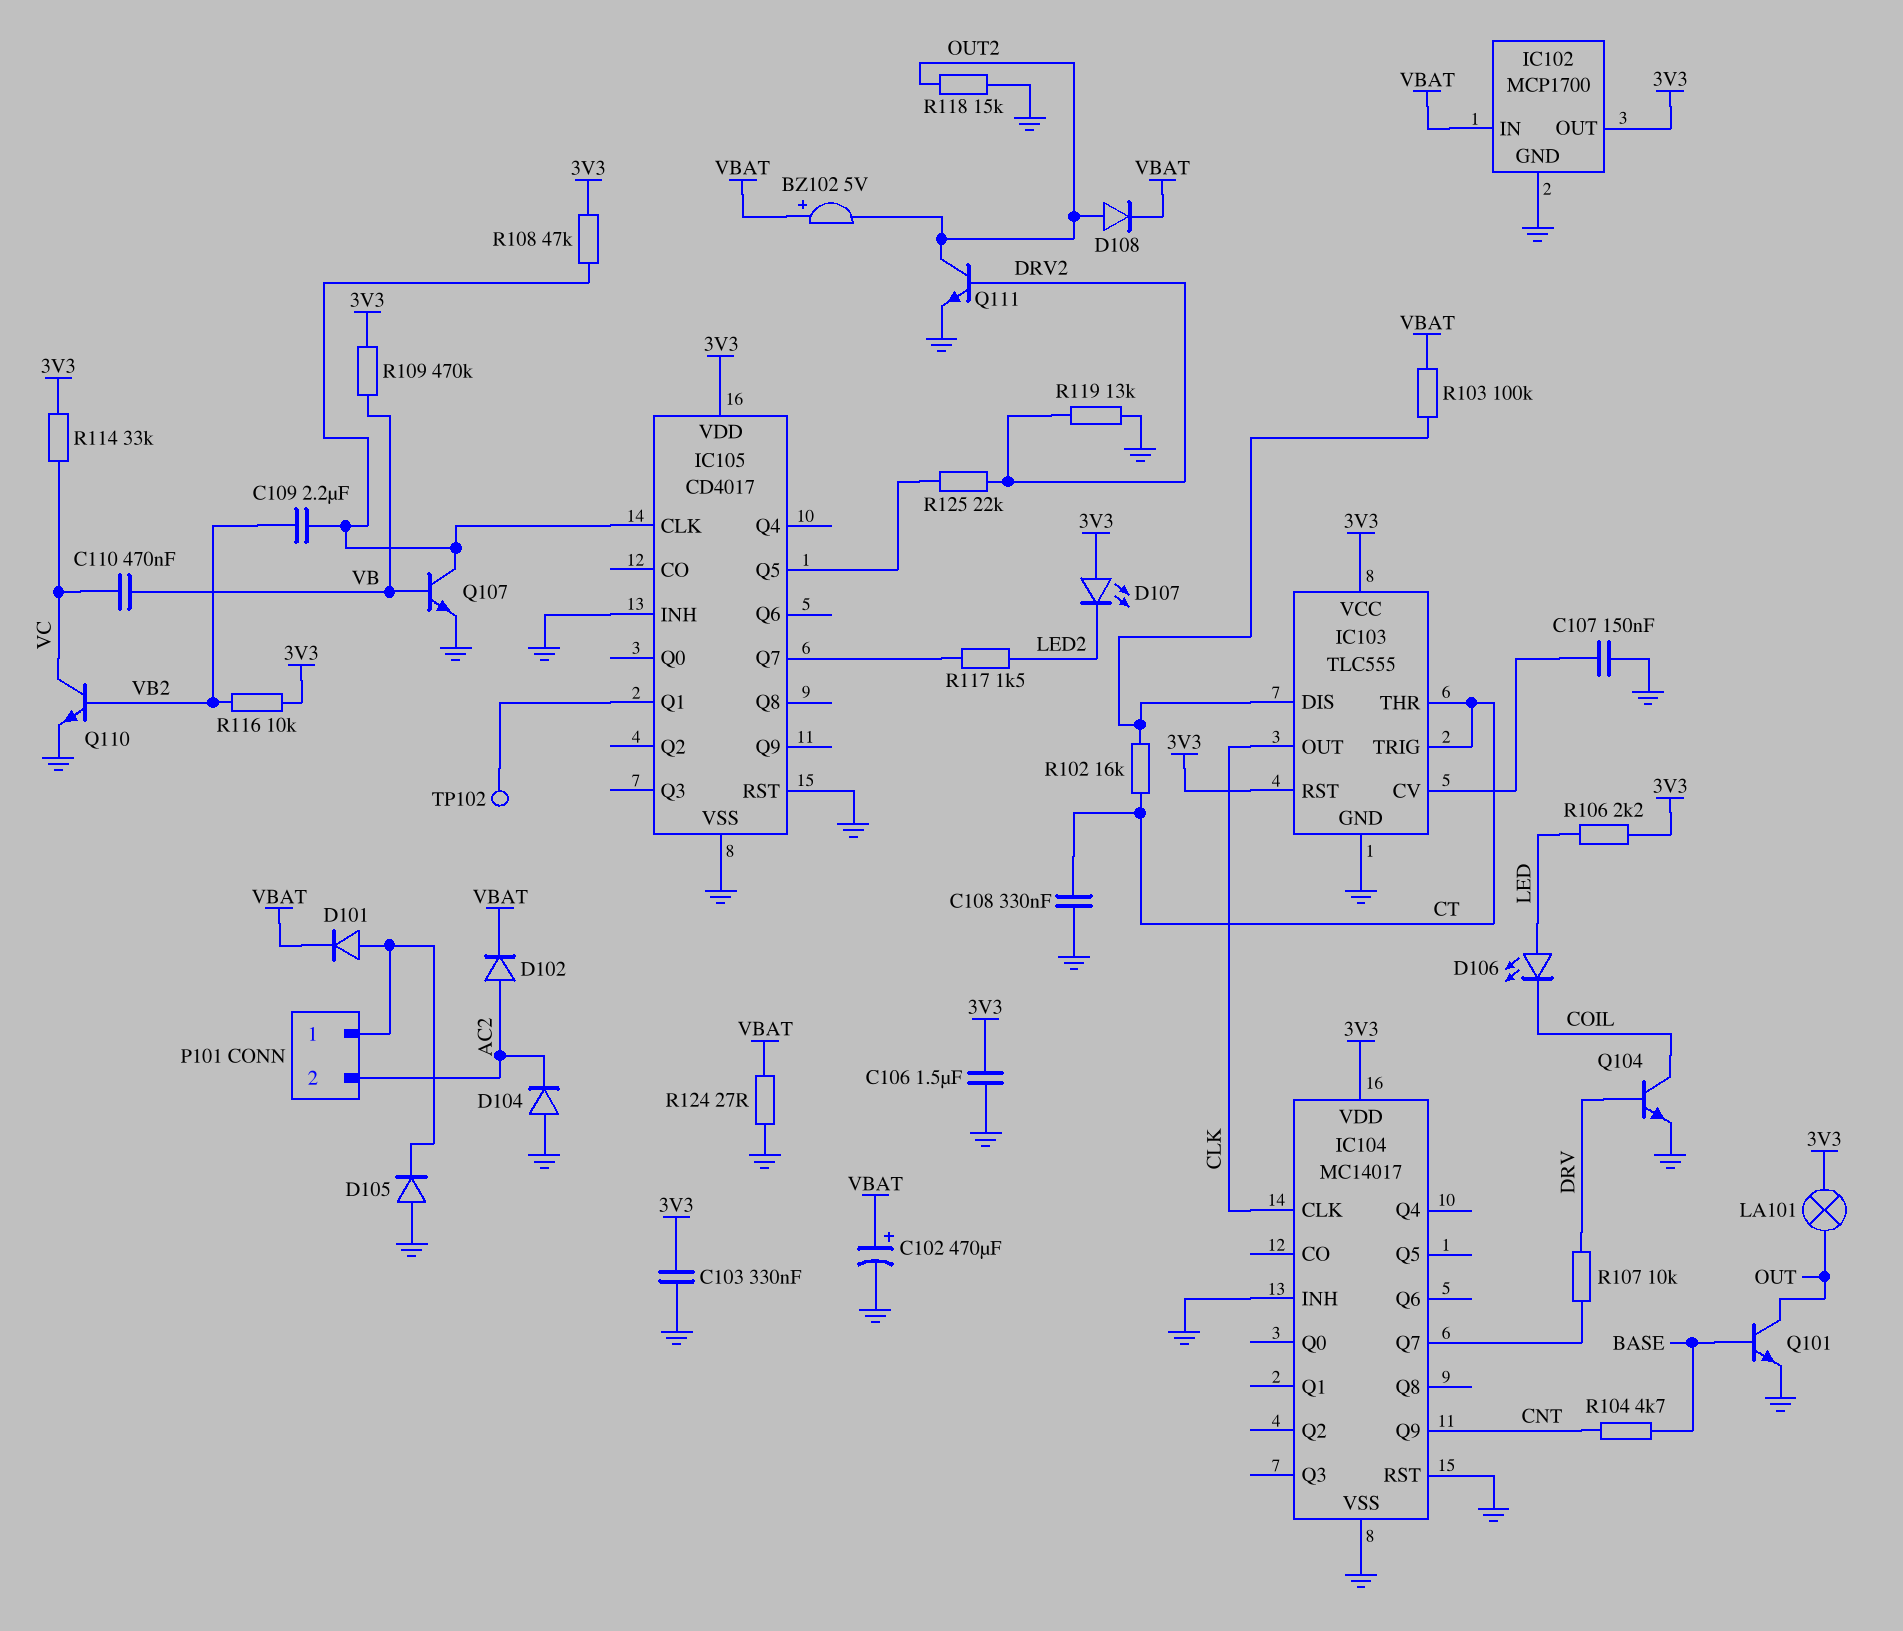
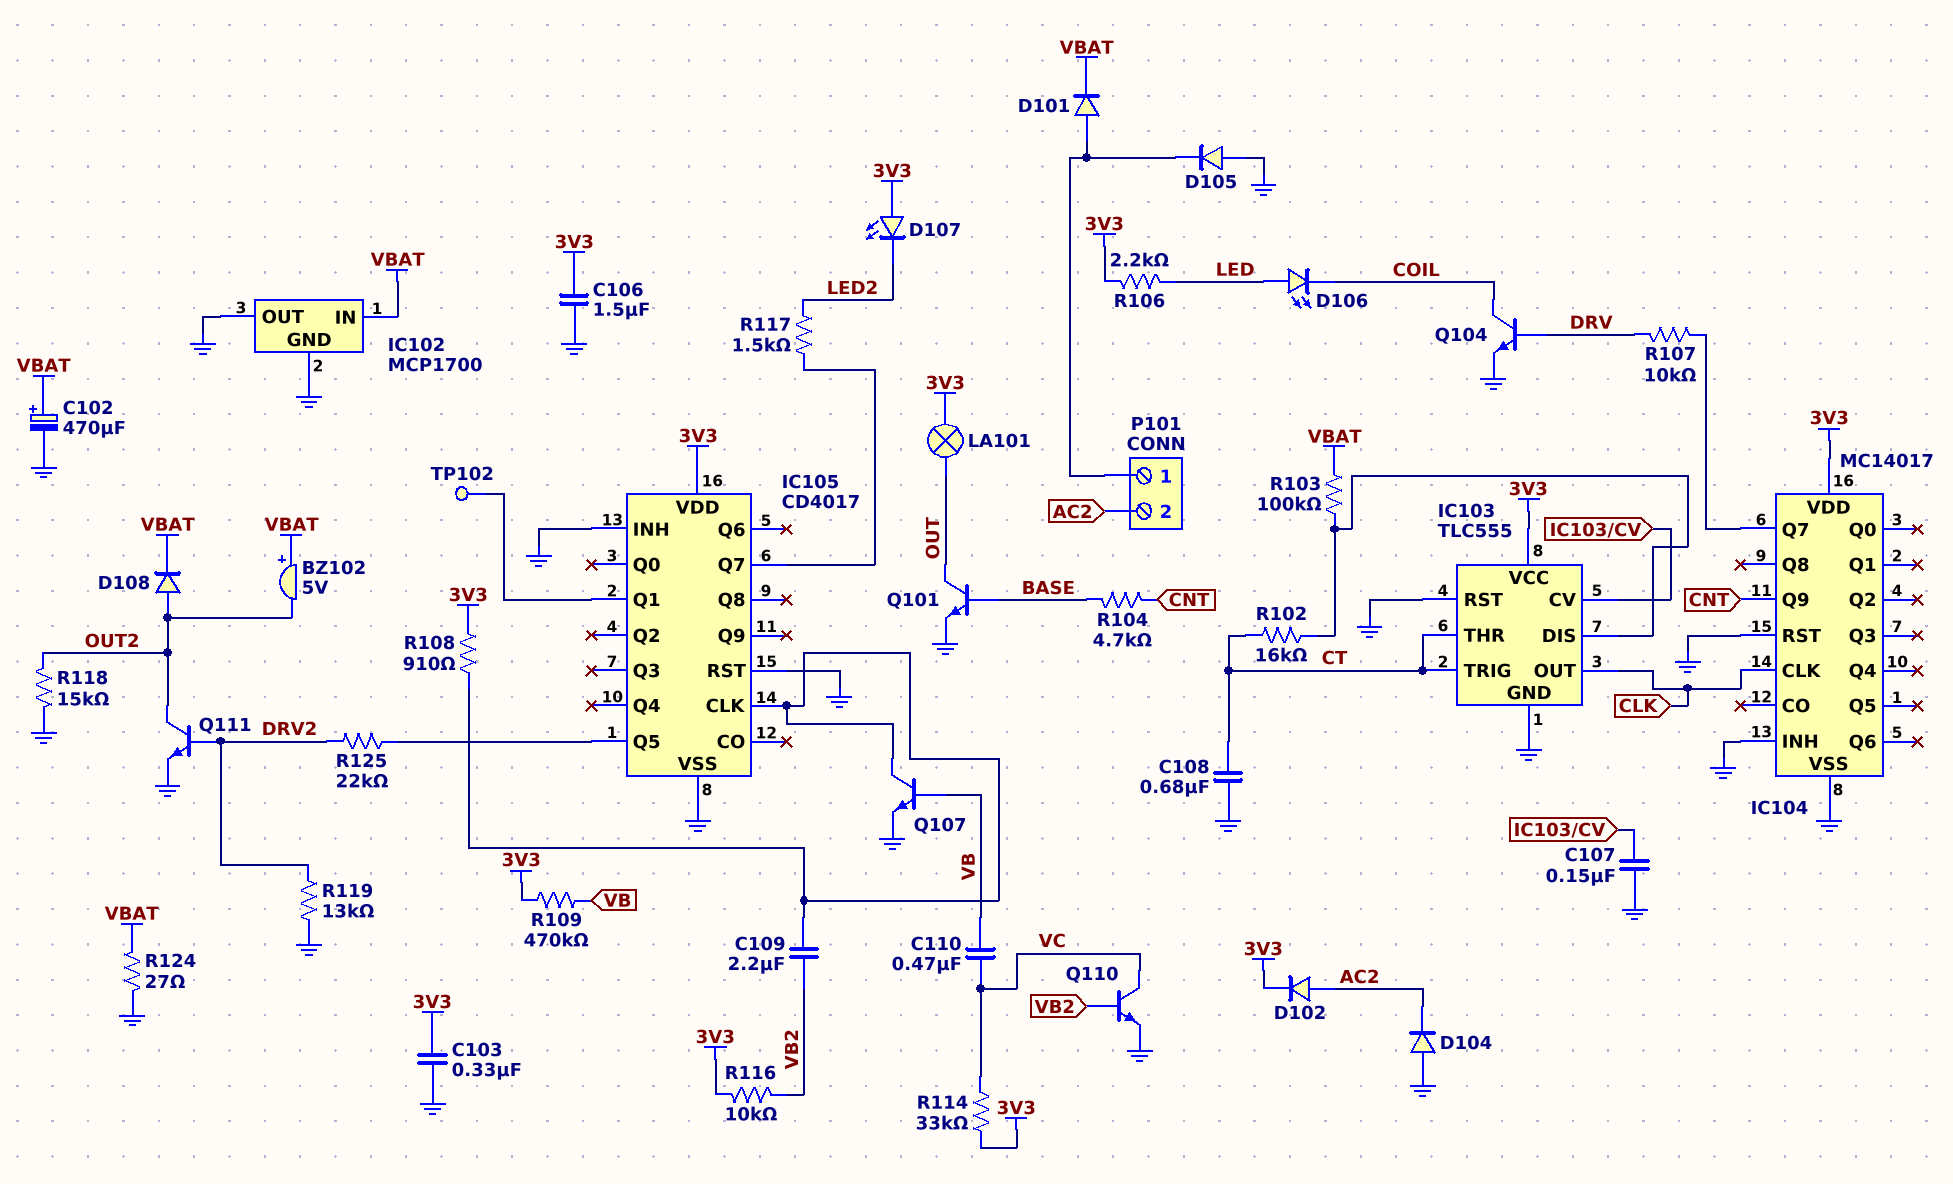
C108: 330nF (CT, GND) -> 680nF (CT, GND)
D102: diode (A AC2, K VBAT) -> diode (A AC2, K 3V3)
IC102 pin OUT: 3V3 -> GND
IC103 pin RST: 3V3 -> GND
R108: 47k (3V3, IC105/CLK) -> 910 (3V3, IC105/CLK)

